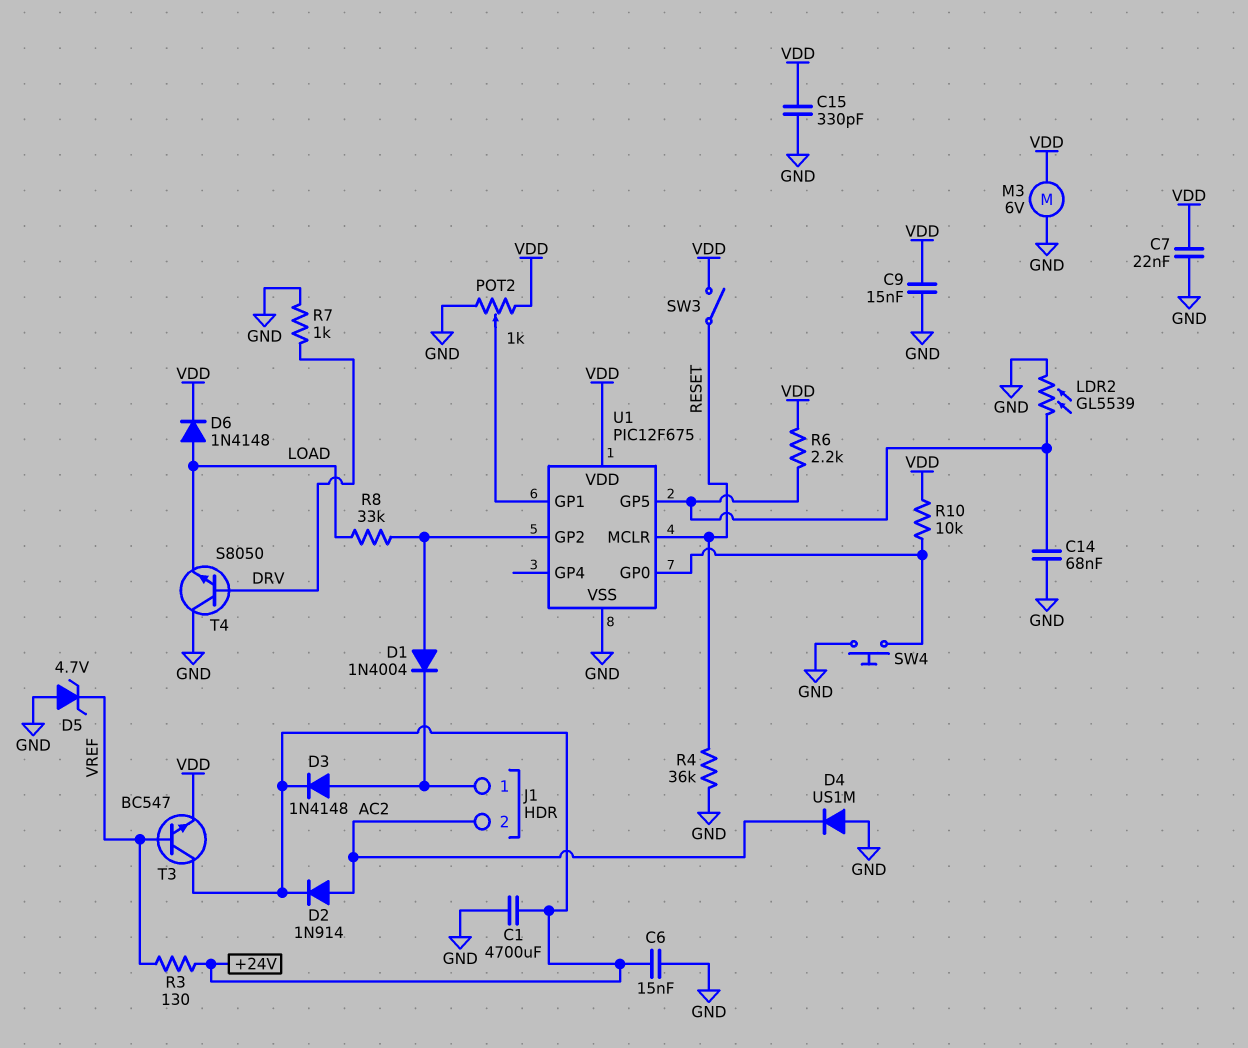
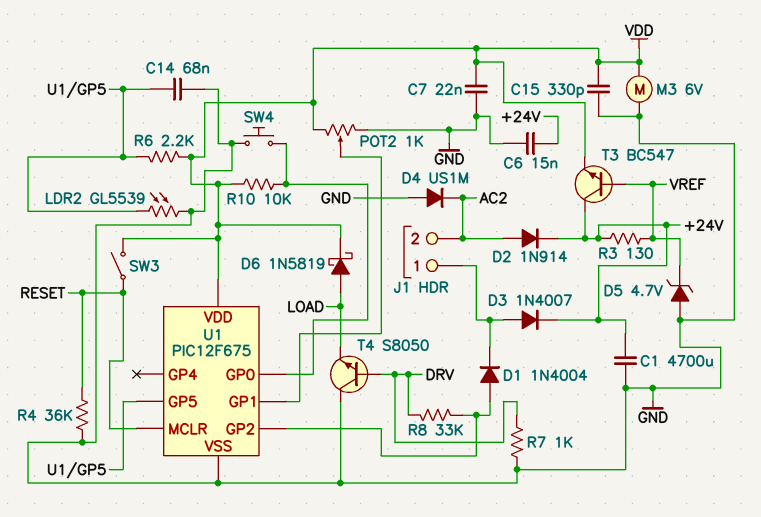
C9: 15nF (GND, VDD) -> none
D3: diode 1N4148 (A J1/1, K +24V) -> diode 1N4007 (A J1/1, K +24V)
D6: diode 1N4148 (A LOAD, K VDD) -> schottky 1N5819 (A LOAD, K VDD)
R8: 33k (LOAD, U1/GP2) -> 33k (DRV, U1/GP2)

